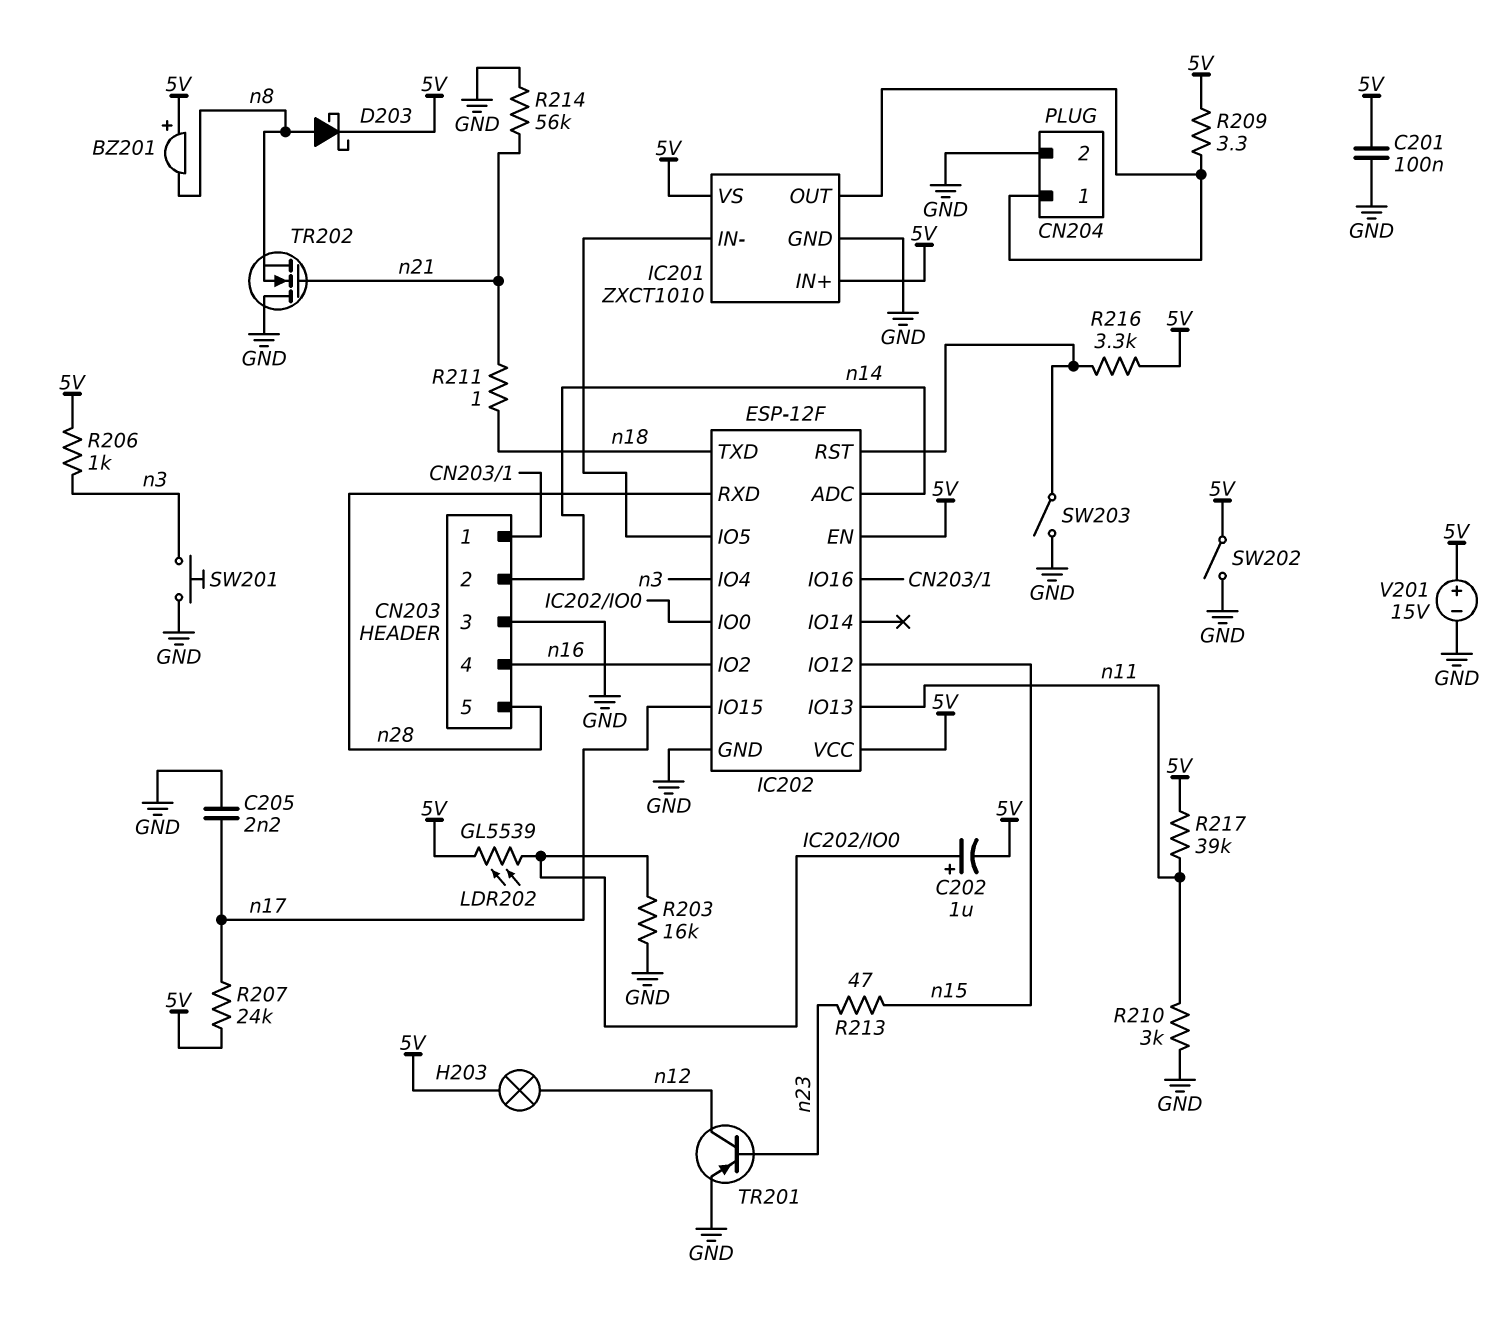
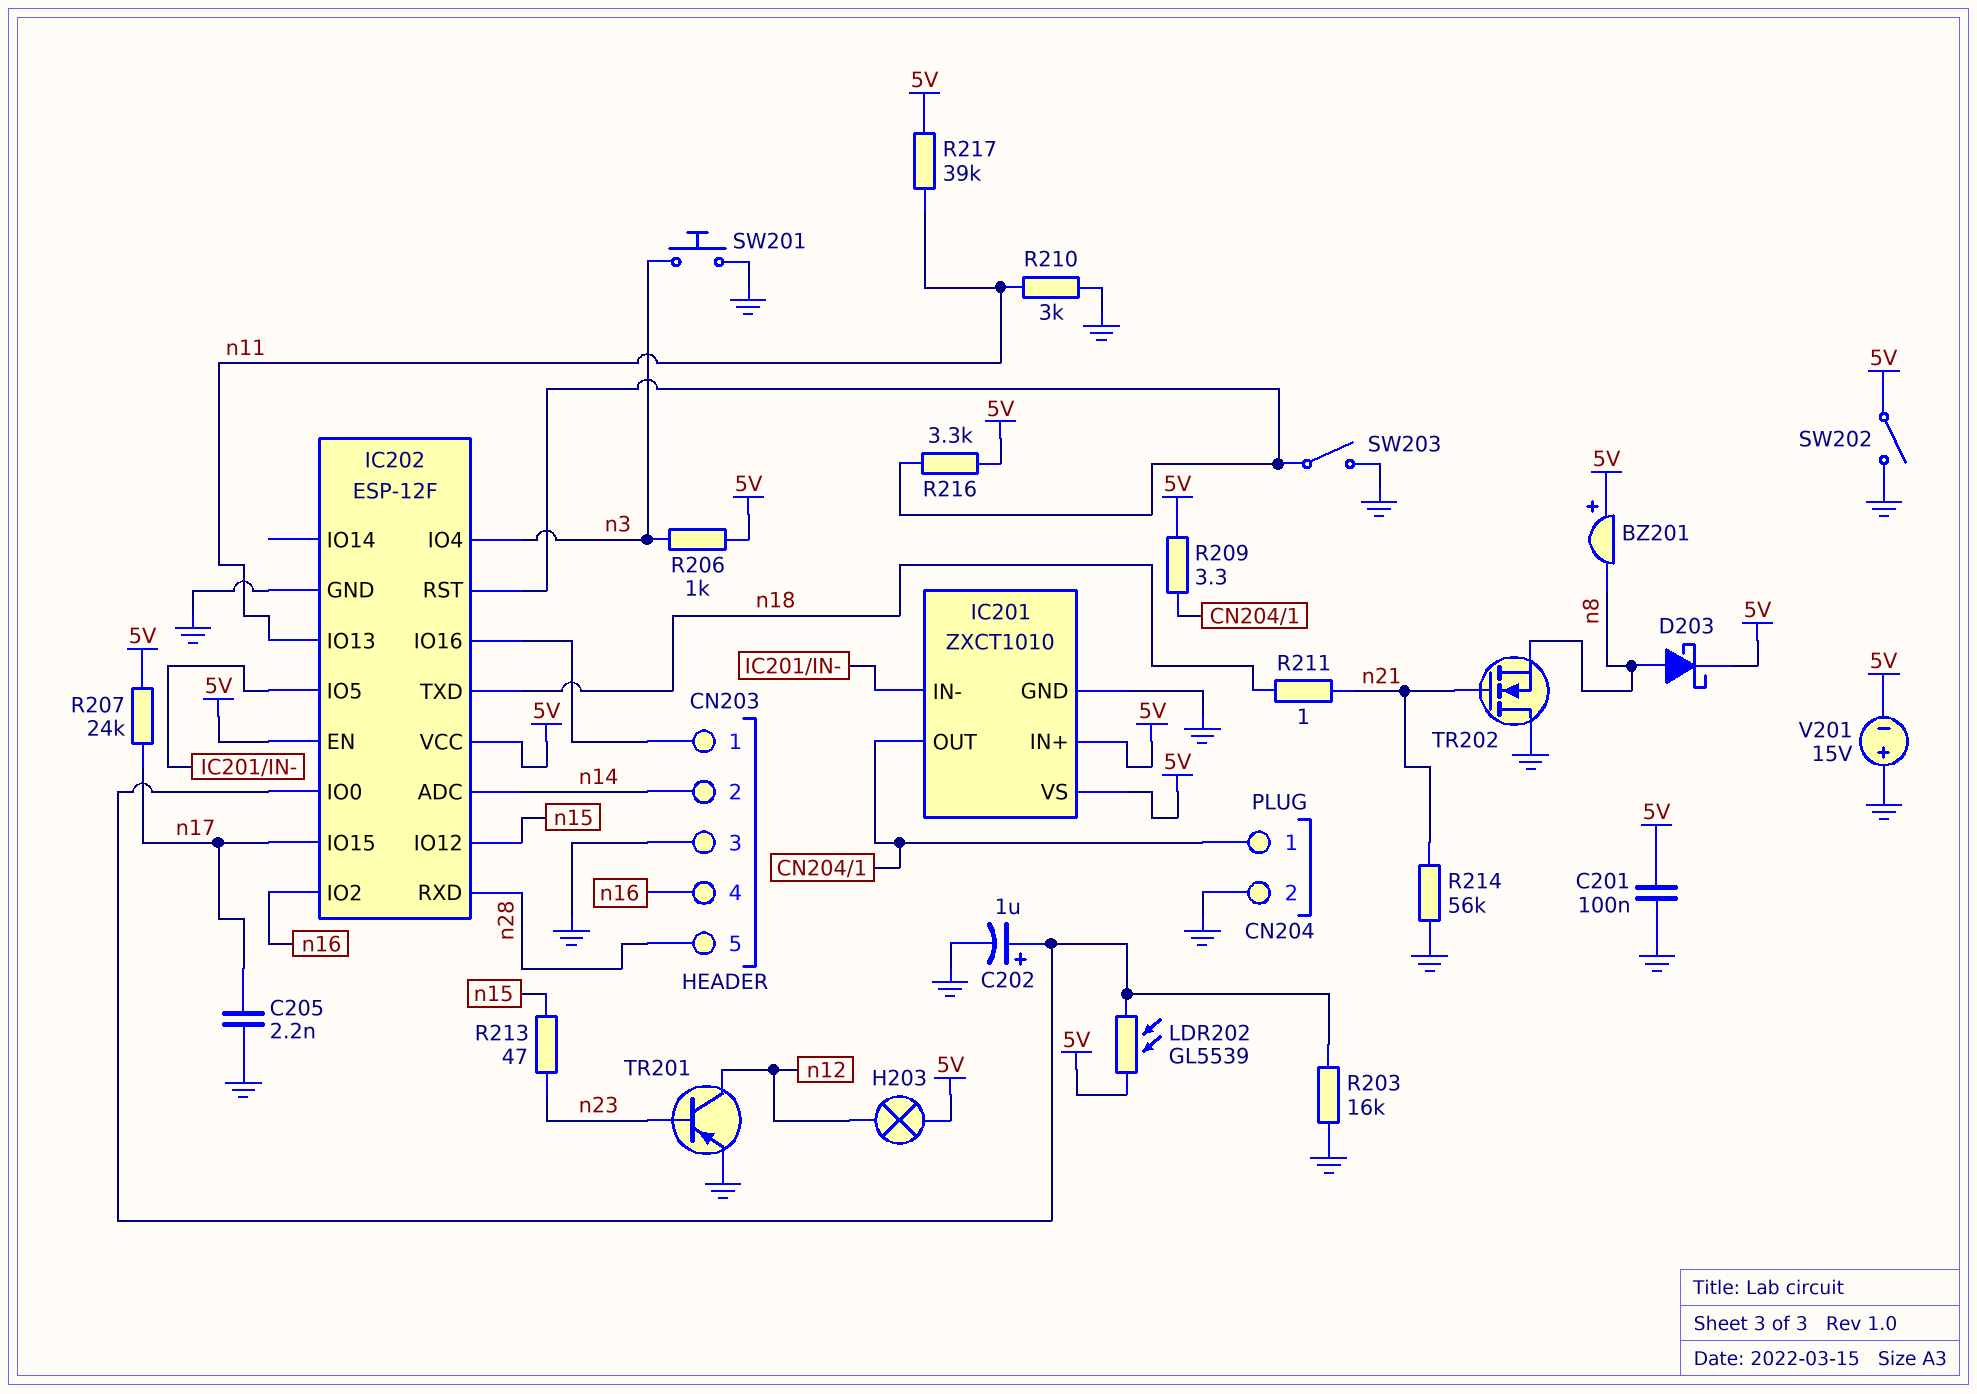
C202: 1uF (plus IC202/IO0, minus 5V) -> 1uF (plus IC202/IO0, minus GND)
V201: 15V (plus 5V, minus GND) -> 15V (plus GND, minus 5V)

